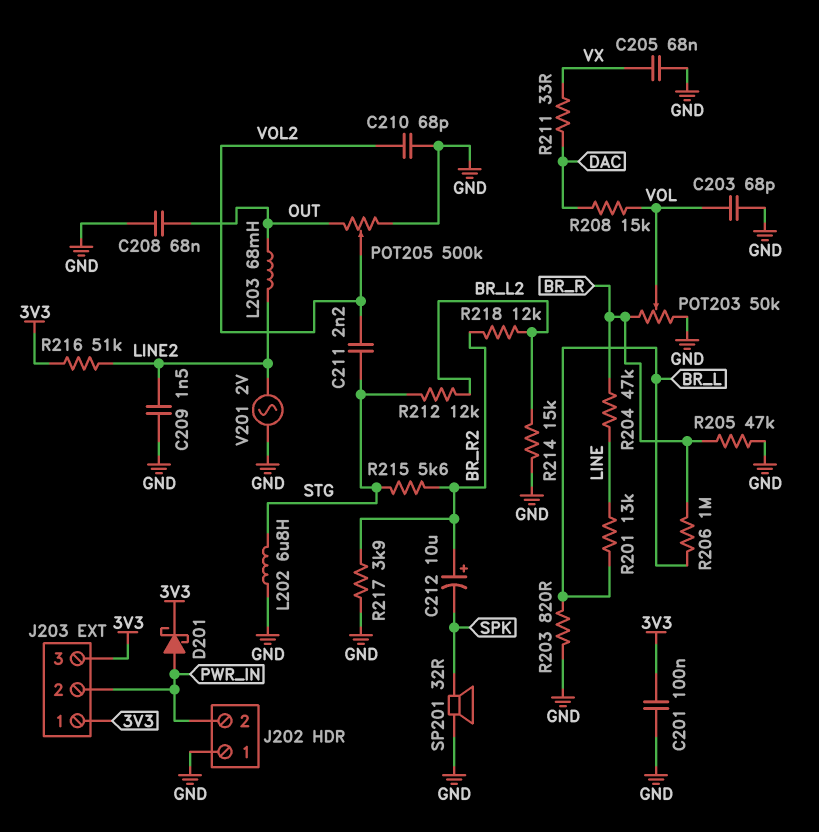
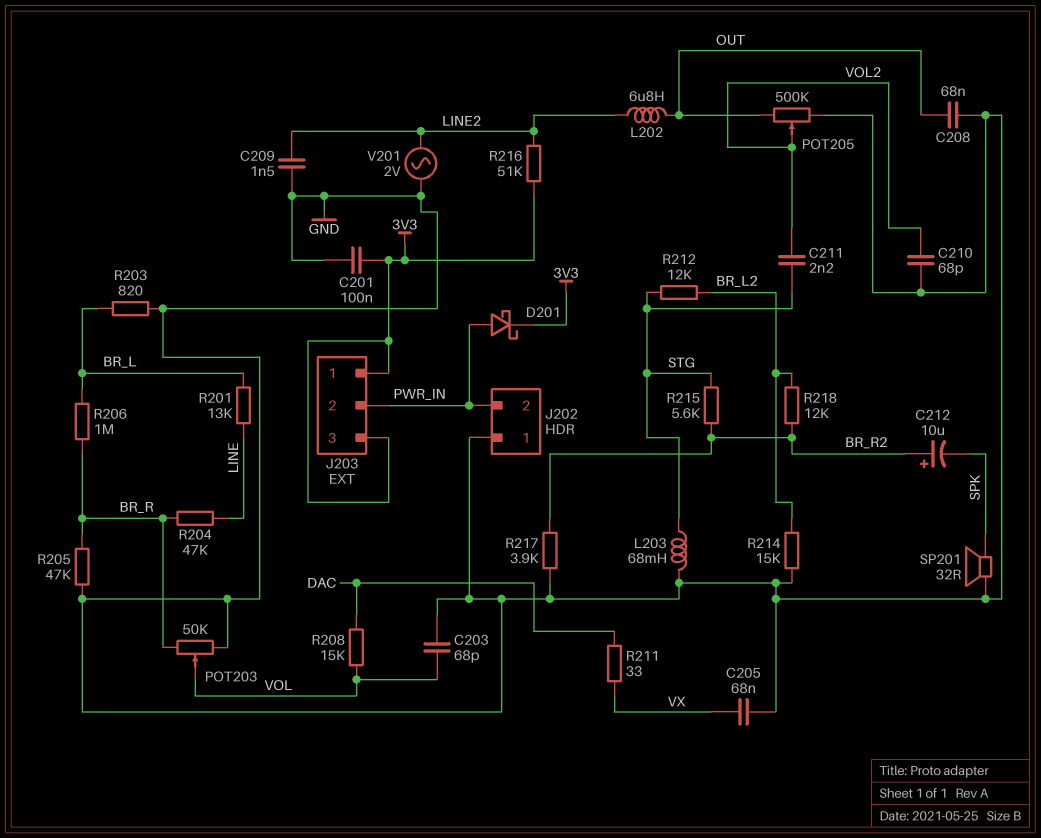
L202: 6.8uH (GND, STG) -> 6.8uH (LINE2, OUT)
L203: 68mH (LINE2, OUT) -> 68mH (GND, STG)

